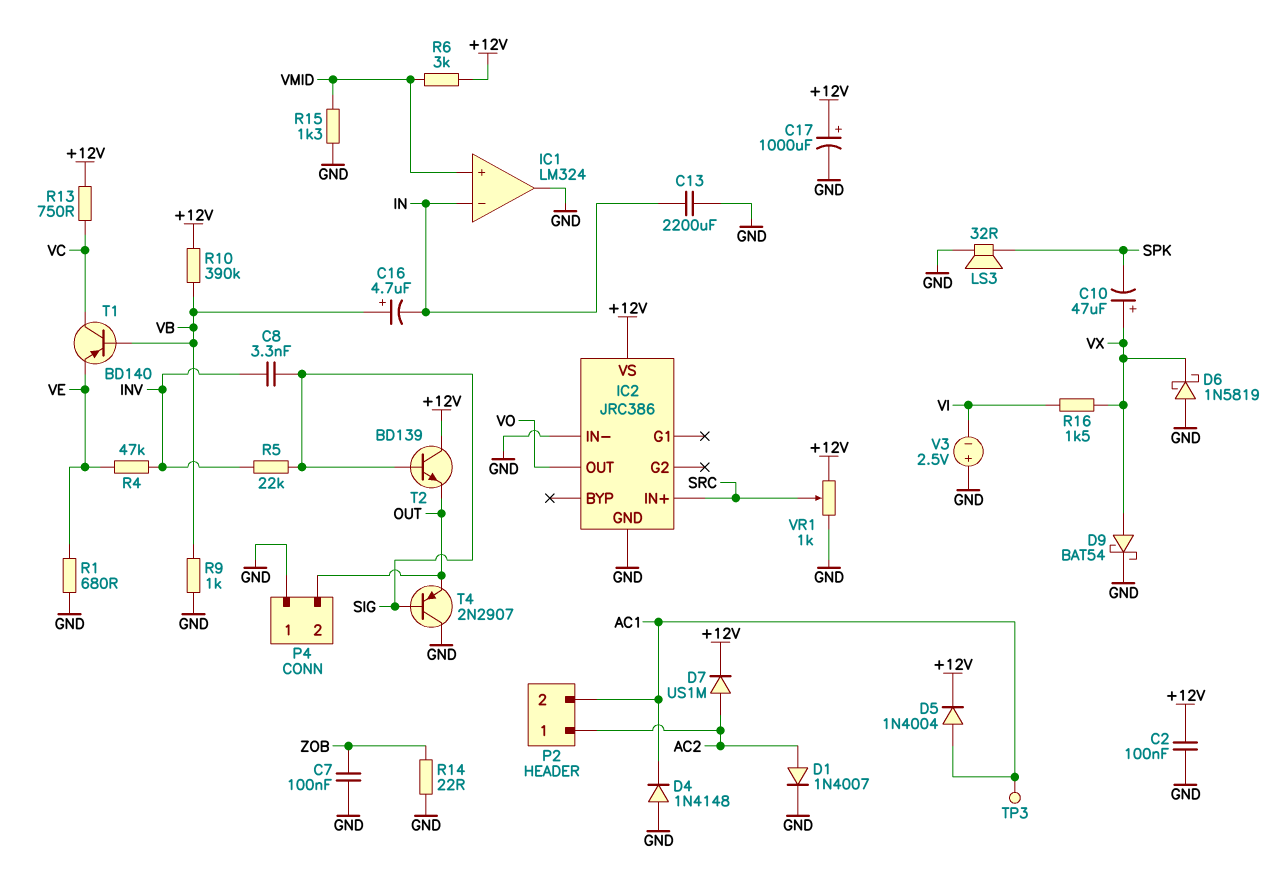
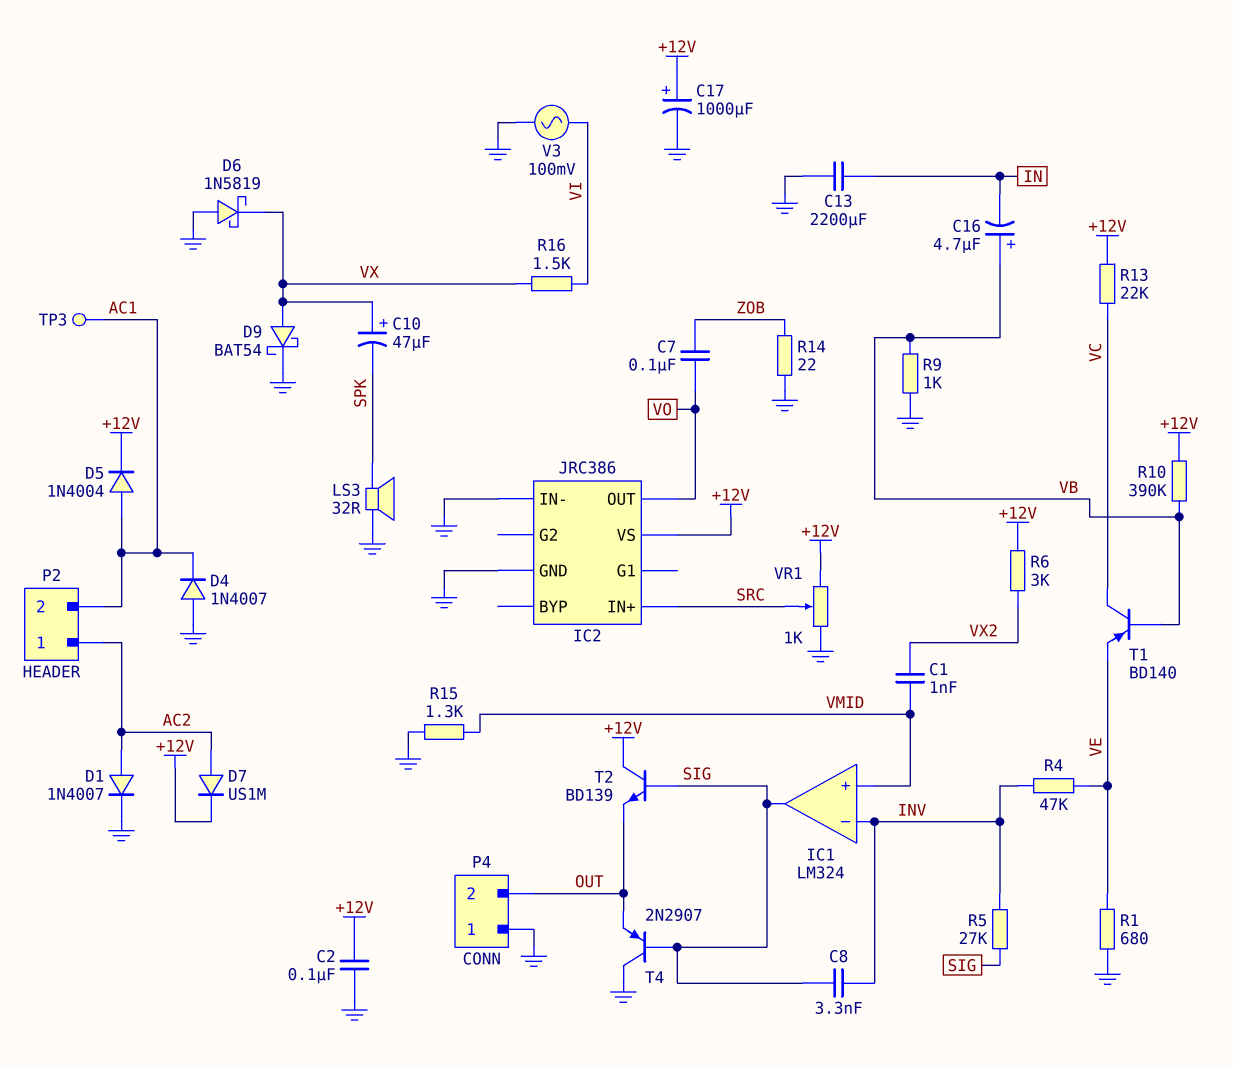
C1: none -> 1nF (VMID, VX2)
C7: 100nF (GND, ZOB) -> 100nF (VO, ZOB)
D4: diode 1N4148 (A GND, K AC1) -> diode 1N4007 (A GND, K AC1)
IC1 pin in-: IN -> INV
IC1 pin out: GND -> SIG
R5: 22k (INV, SIG) -> 27k (INV, SIG)
R6: 3k (+12V, VMID) -> 3k (+12V, VX2)
R13: 750 (+12V, VC) -> 22k (+12V, VC)
V3: 2.5V (plus GND, minus VI) -> AC 100mV (GND, VI)

